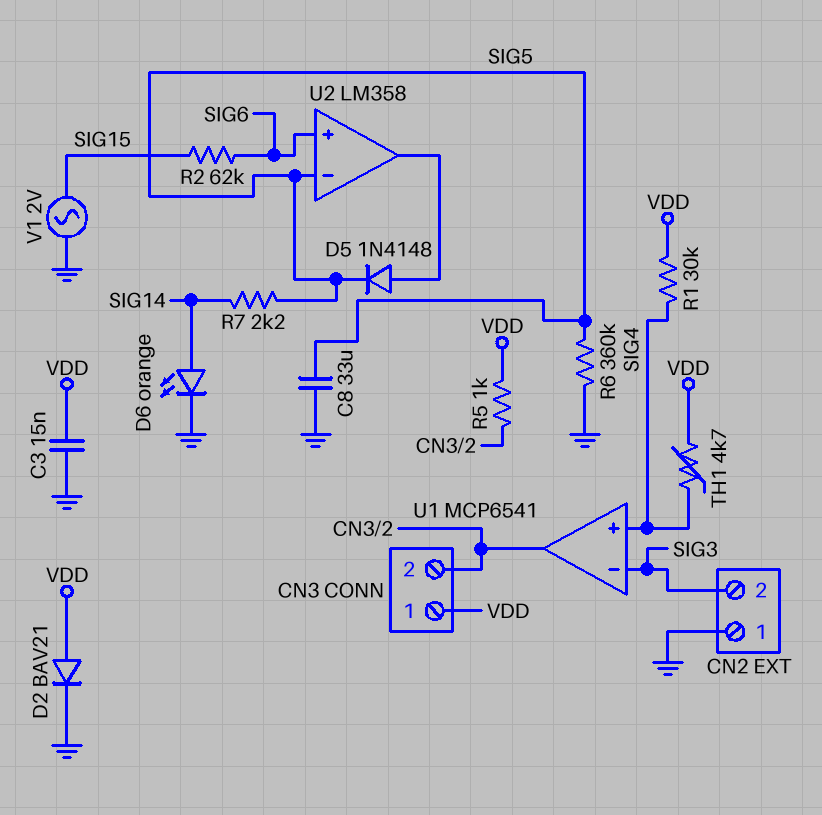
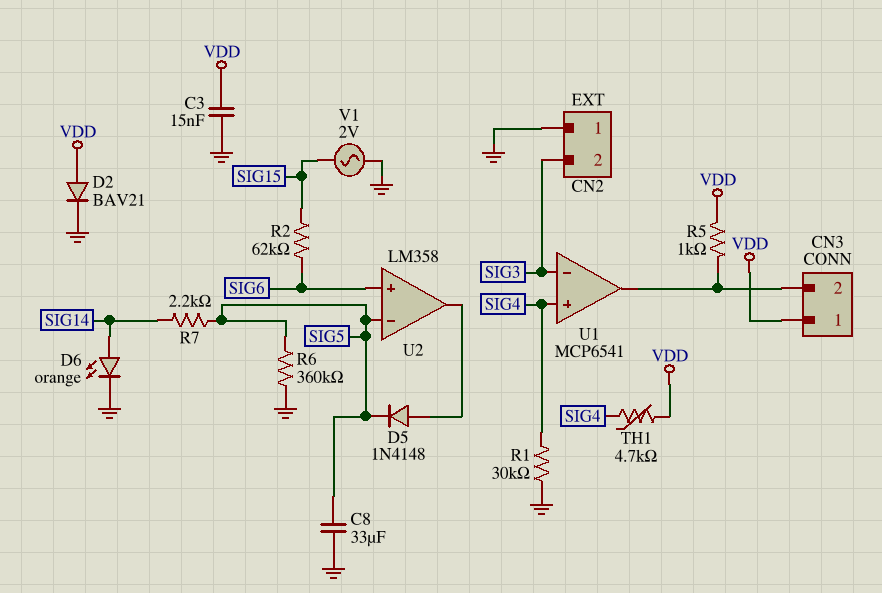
R1: 30k (SIG4, VDD) -> 30k (GND, SIG4)

